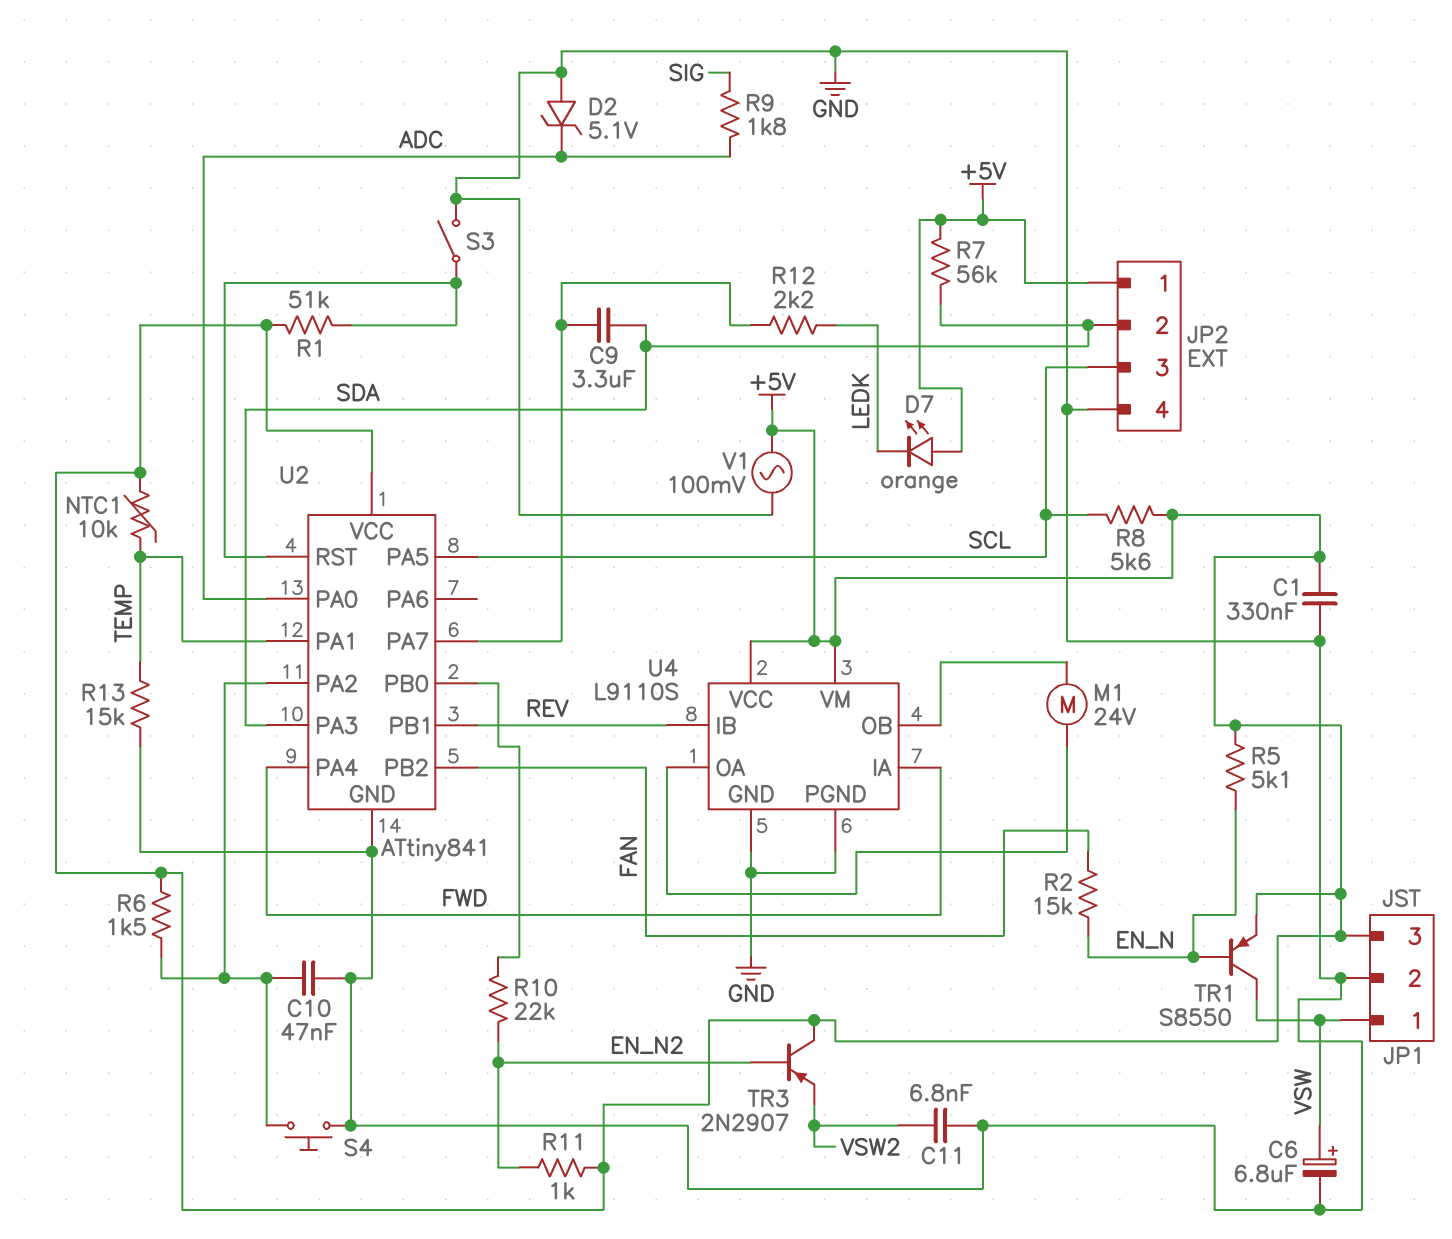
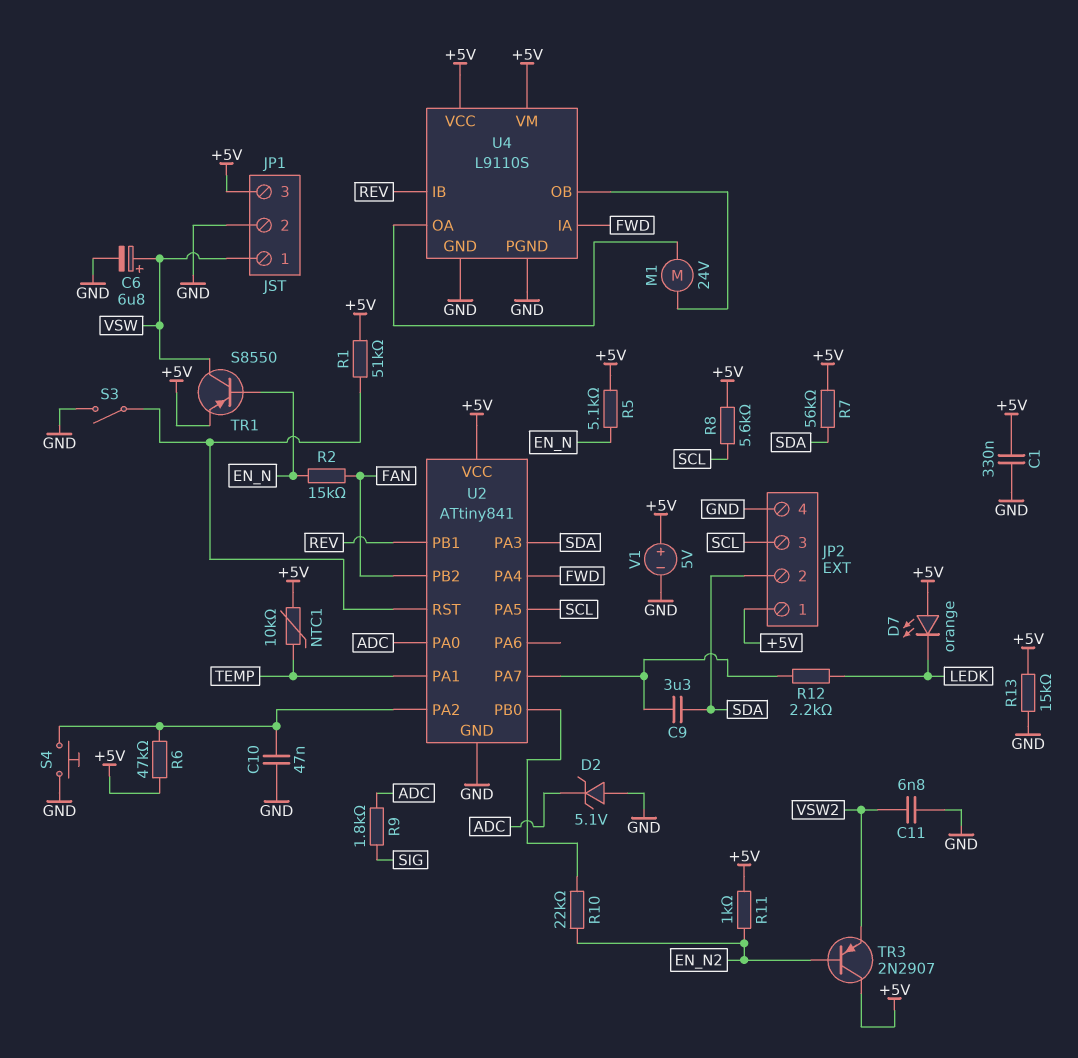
R6: 1.5k (+5V, U2/PA2) -> 47k (+5V, U2/PA2)
R13: 15k (GND, TEMP) -> 15k (+5V, GND)
V1: AC 100mV (+5V, GND) -> 5V (plus +5V, minus GND)

